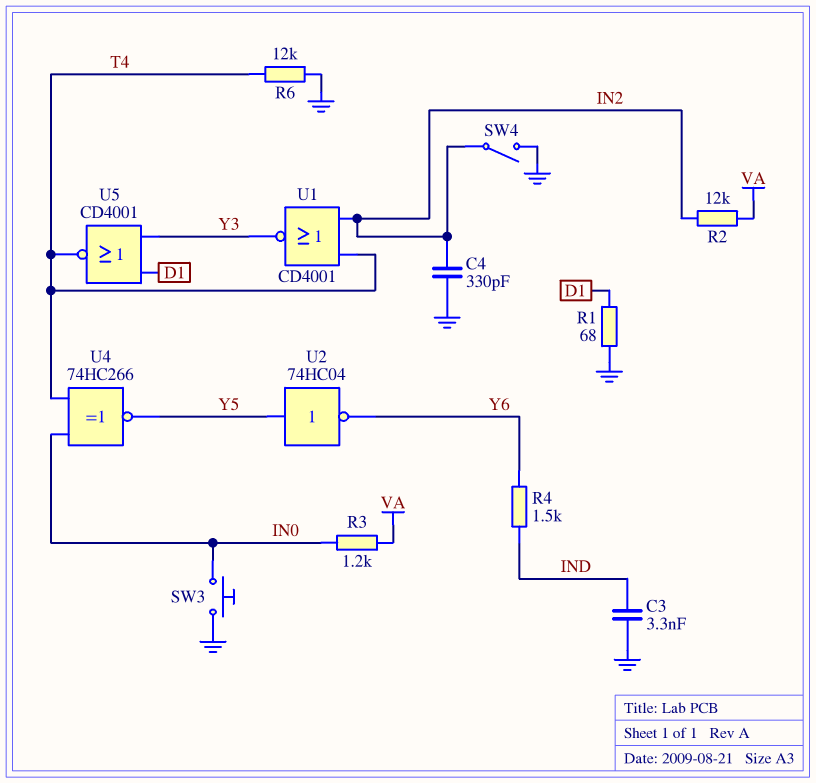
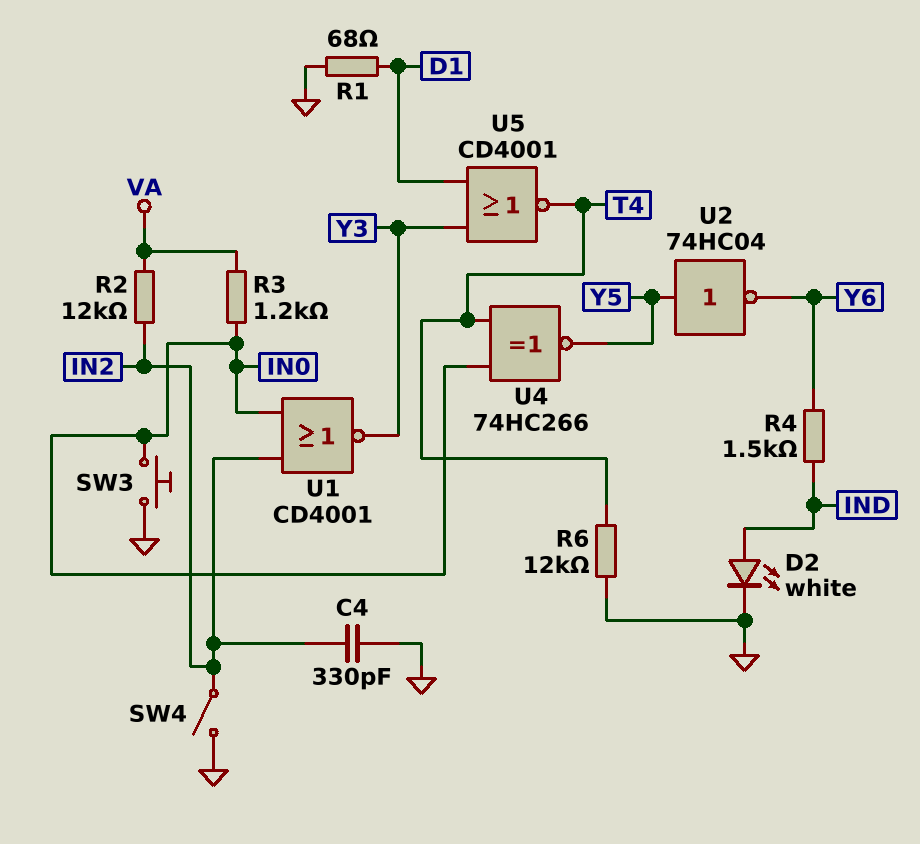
C3: 3.3nF (GND, IND) -> none
D2: none -> LED white (A IND, K GND)
U1: NOR CD4001 (in IN2, in T4, out Y3) -> NOR CD4001 (in IN0, in IN2, out Y3)

